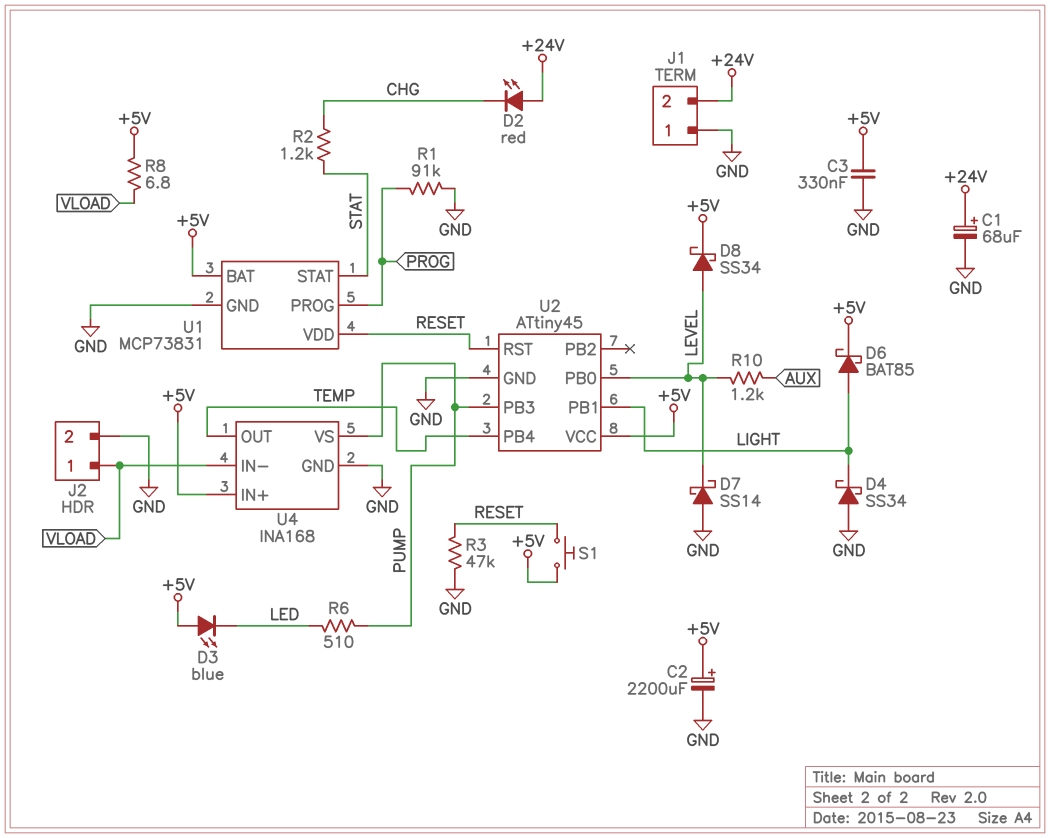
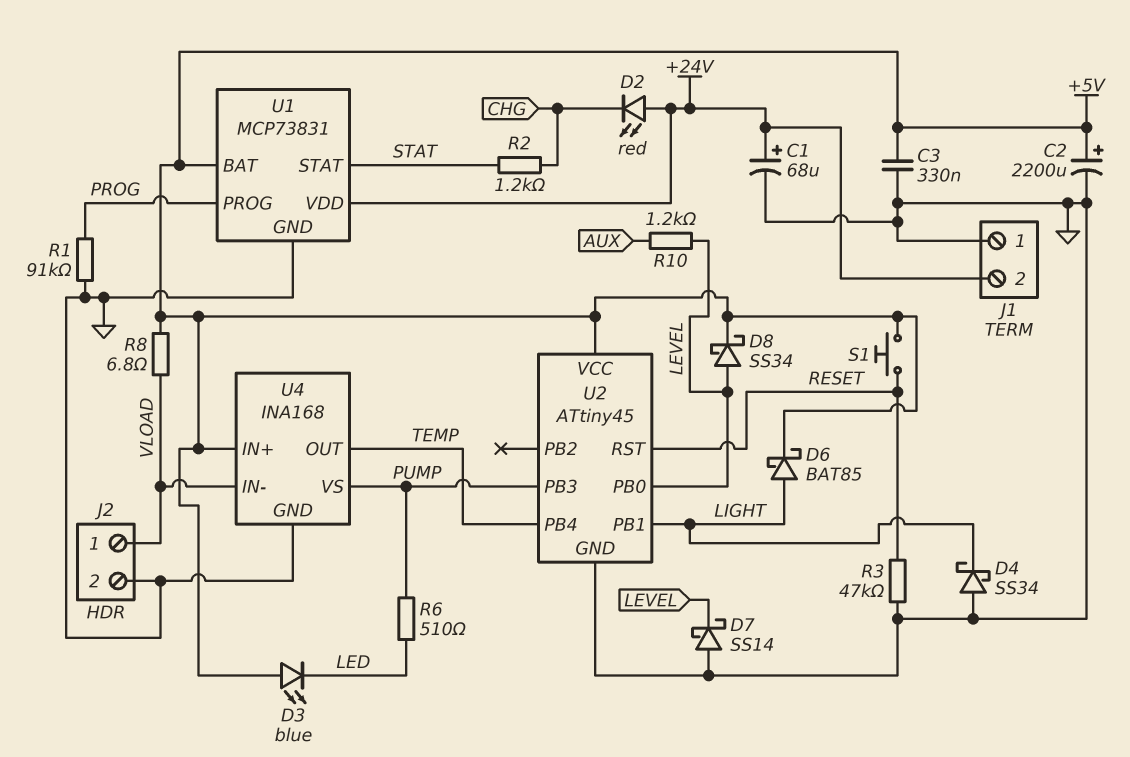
U1 pin VDD: RESET -> +24V

